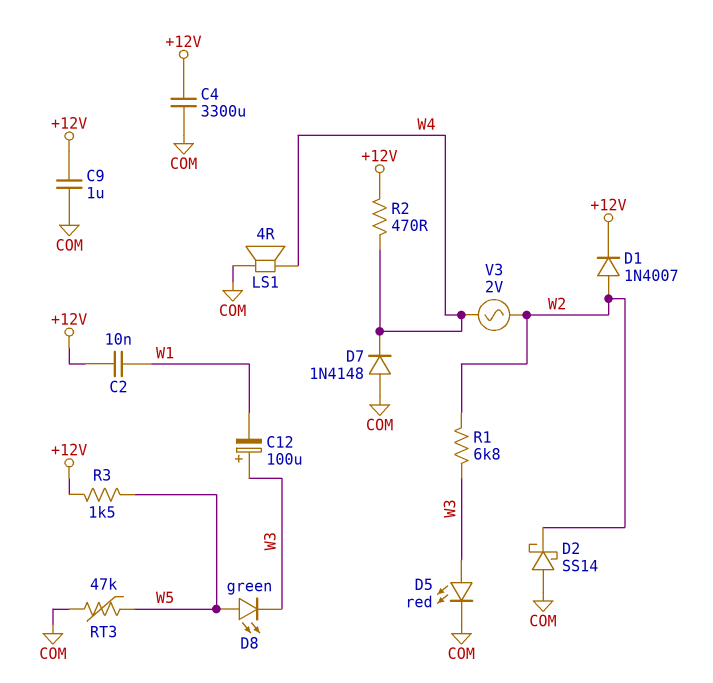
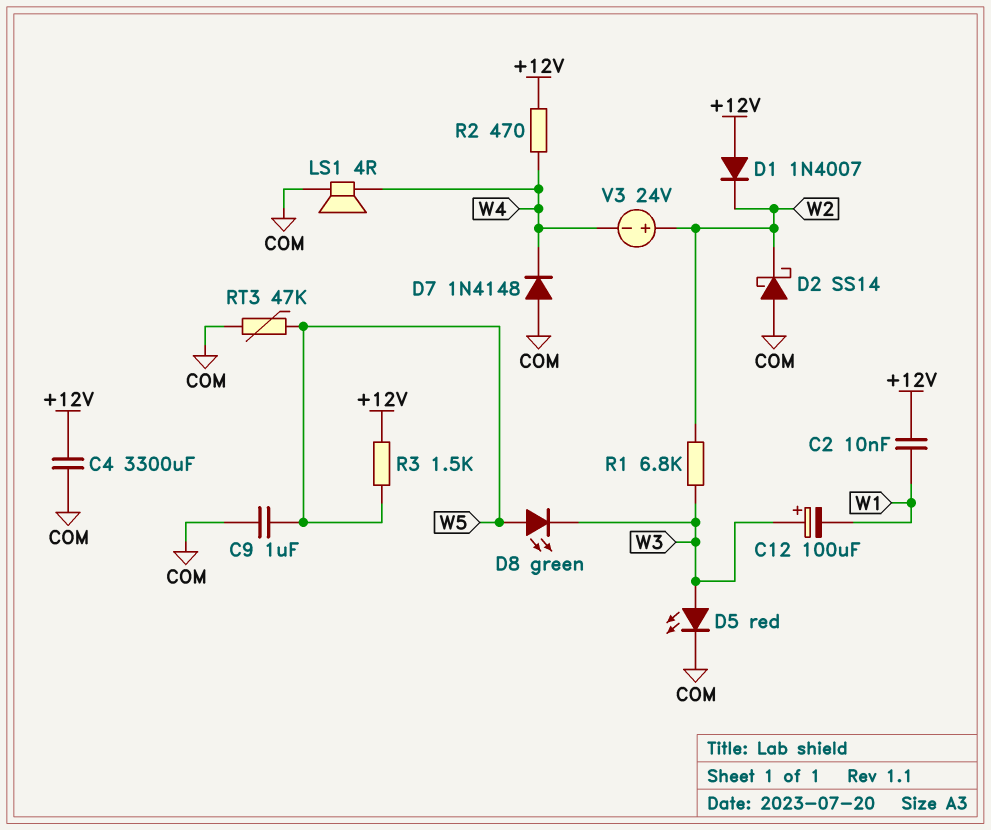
C9: 1uF (+12V, COM) -> 1uF (COM, W5)
D1: diode 1N4007 (A W2, K +12V) -> diode 1N4007 (A +12V, K W2)
V3: AC 2V (W2, W4) -> 24V (plus W2, minus W4)

